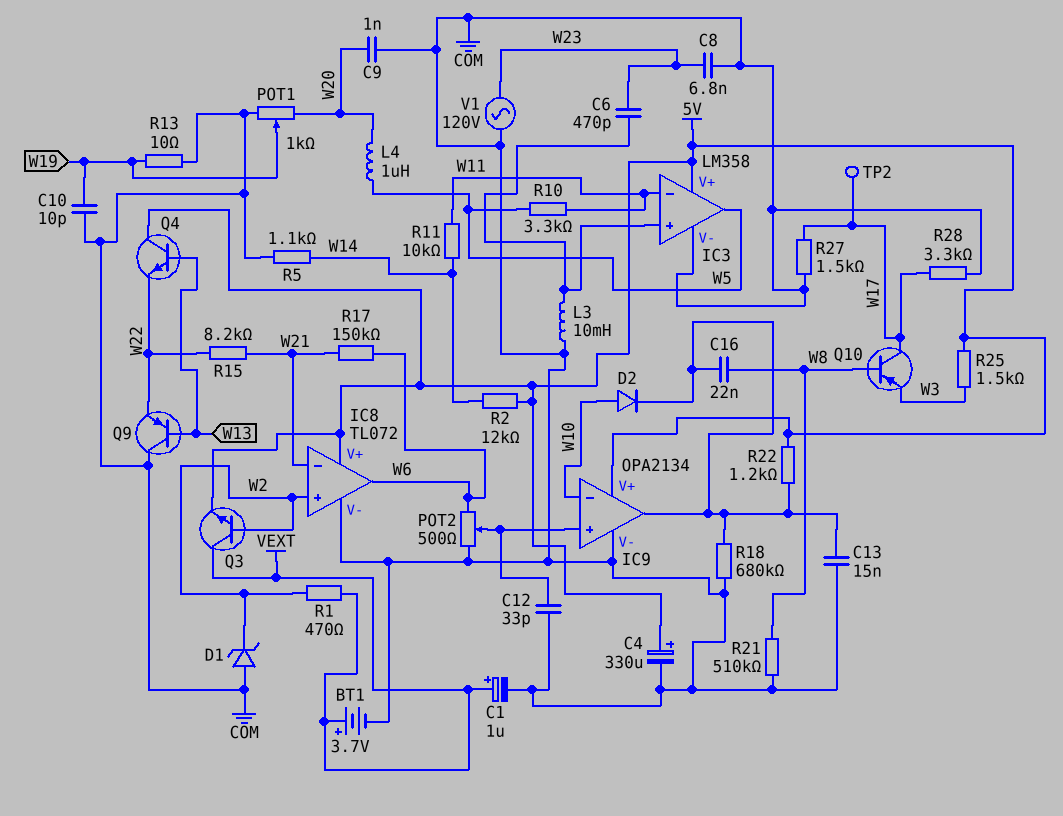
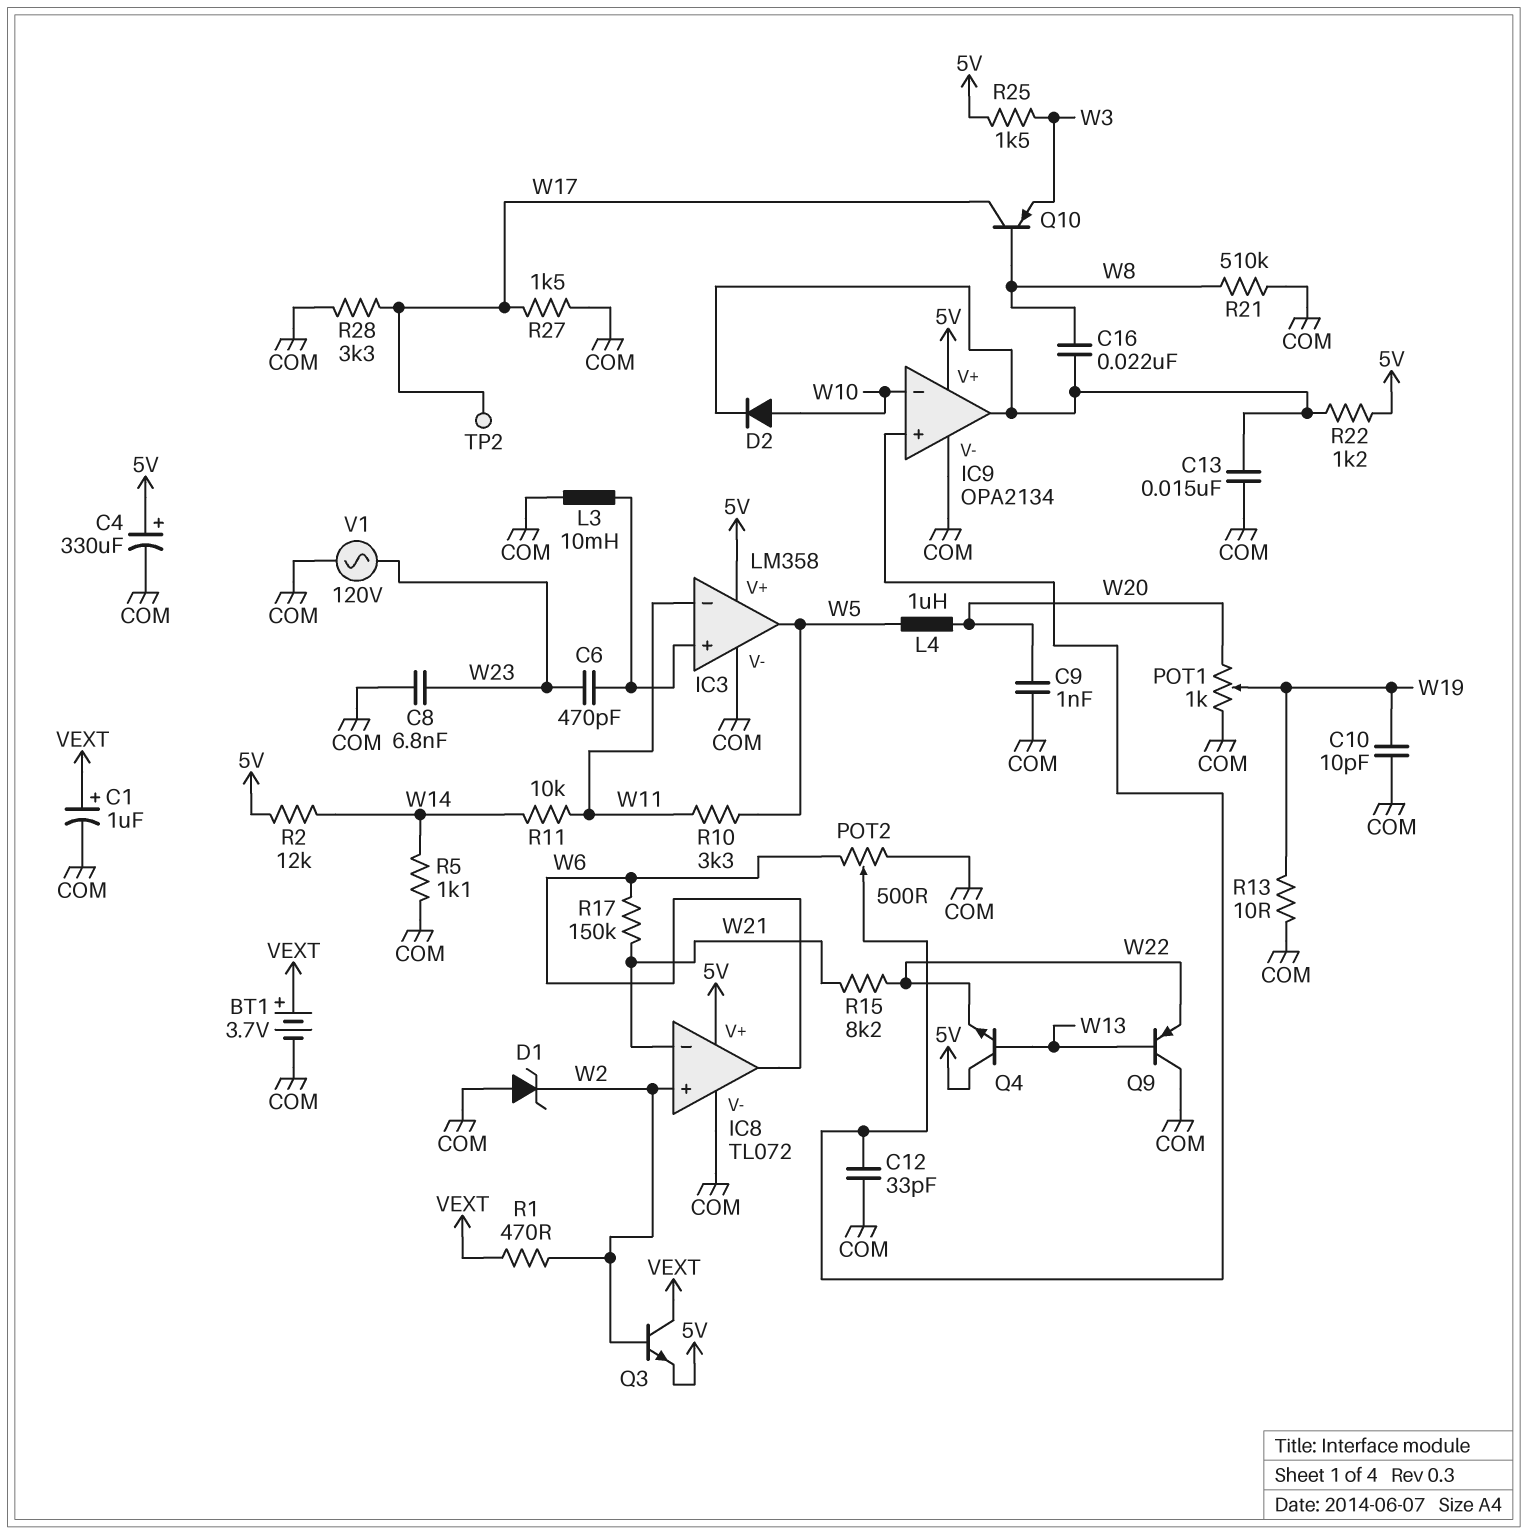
R18: 680k (COM, IC9/out) -> none

